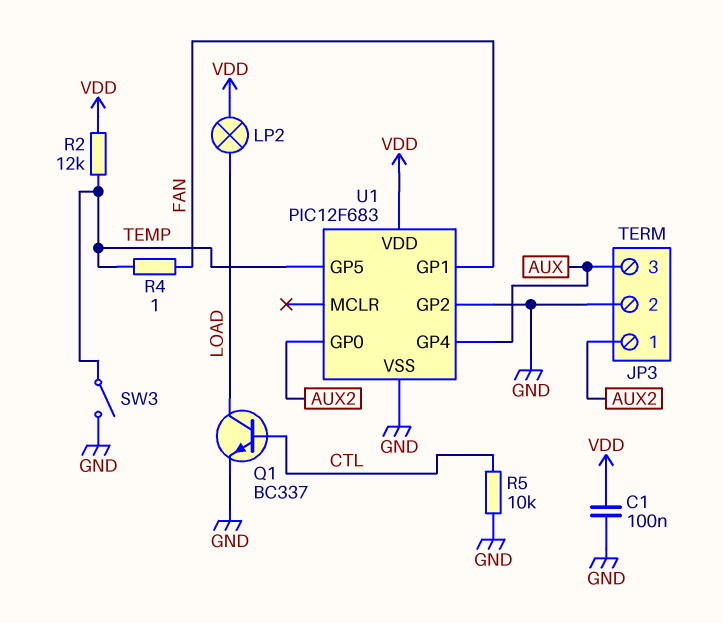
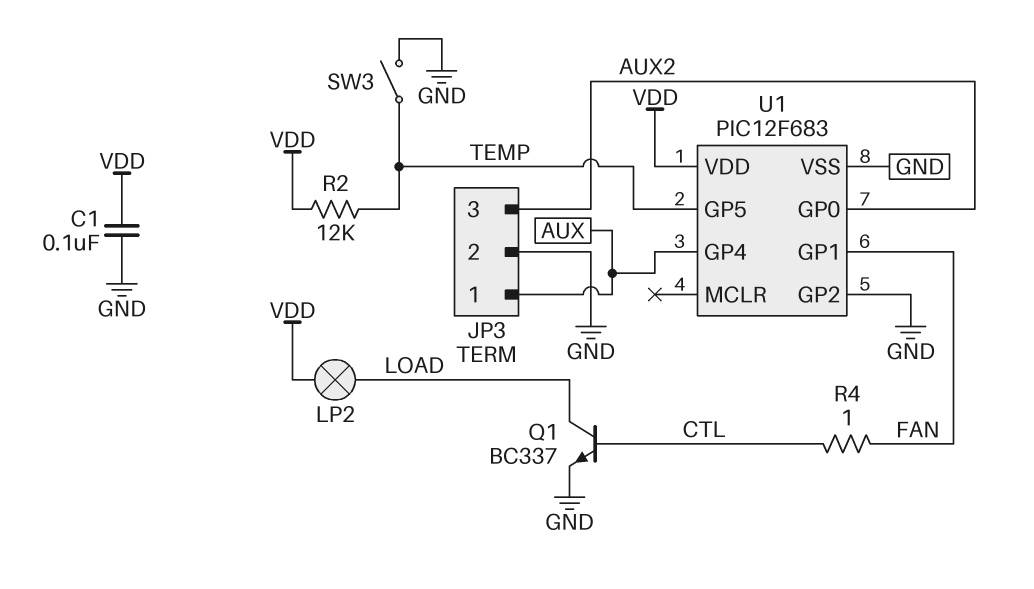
JP3 pin 1: AUX2 -> AUX
JP3 pin 3: AUX -> AUX2
R4: 1 (FAN, TEMP) -> 1 (CTL, FAN)
R5: 10k (CTL, GND) -> none

